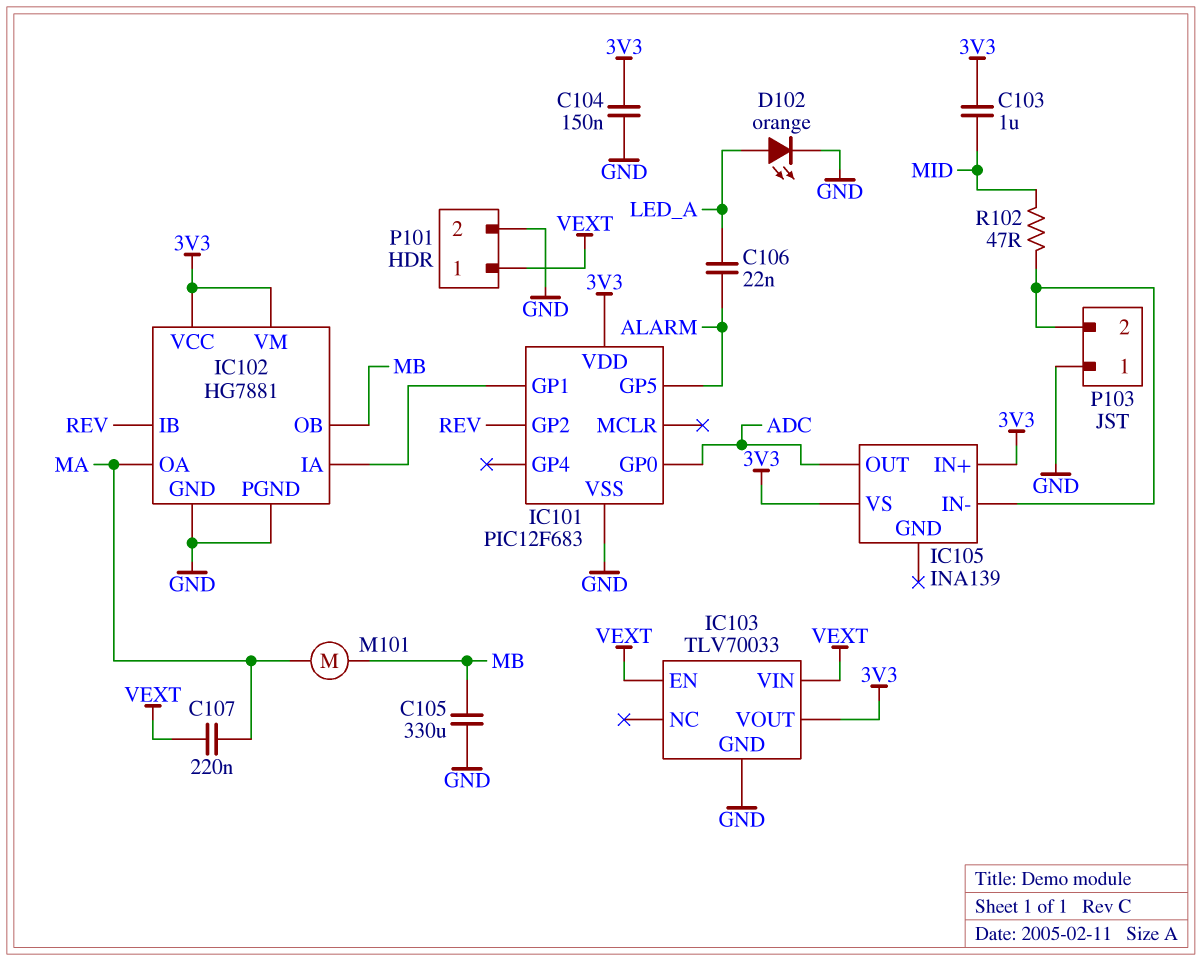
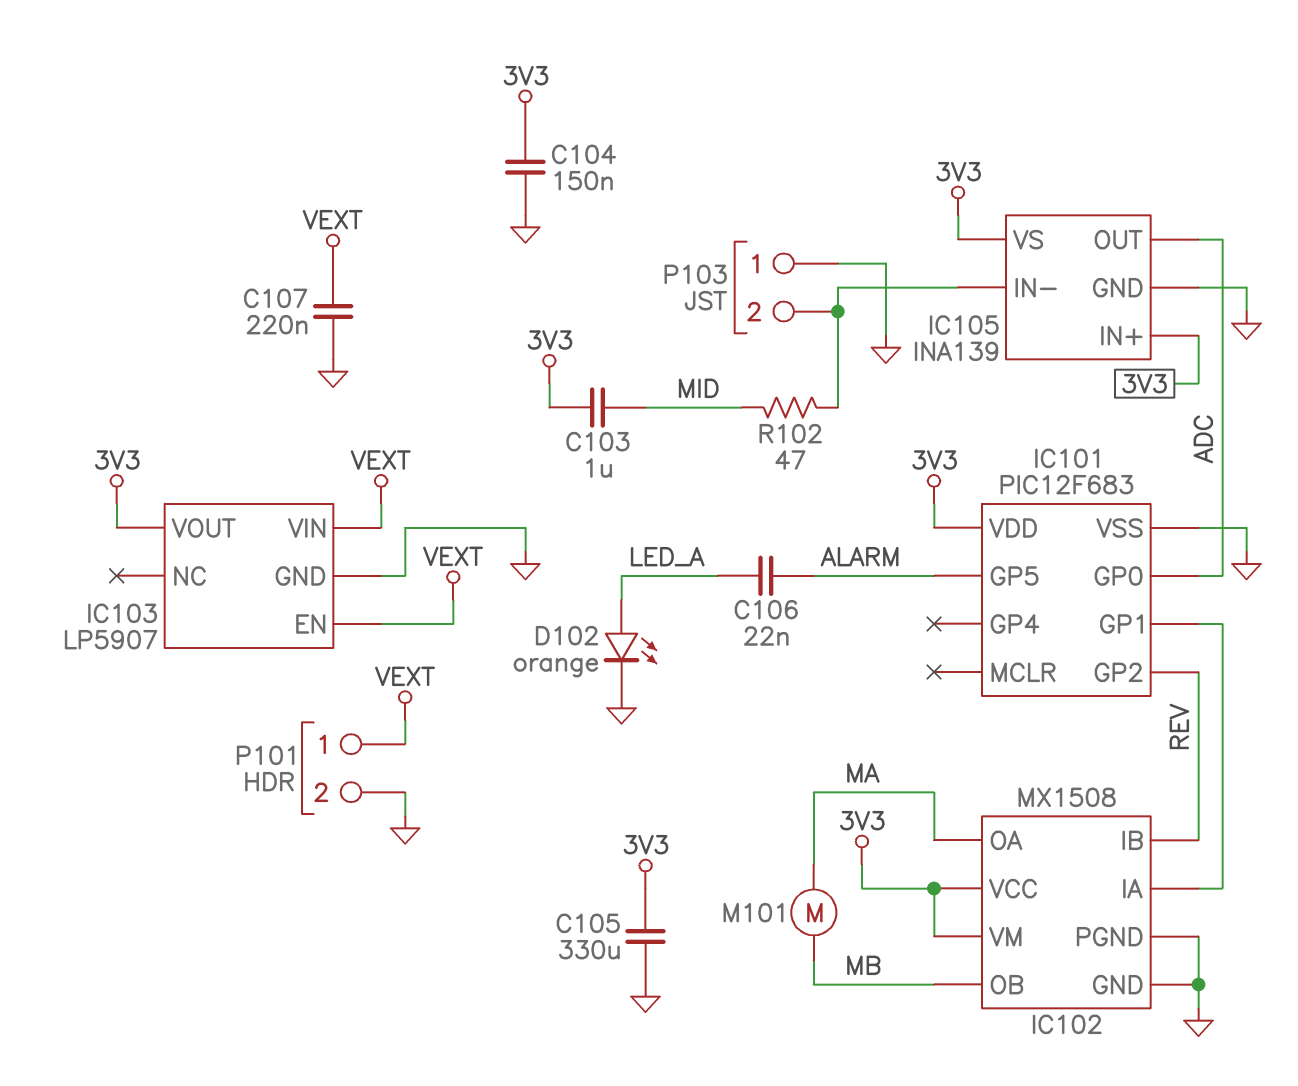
C105: 330uF (GND, MB) -> 330uF (3V3, GND)
C107: 220nF (MA, VEXT) -> 220nF (GND, VEXT)
IC102: HG7881 -> MX1508
IC103: TLV70033 -> LP5907
IC105 pin GND: none -> GND

